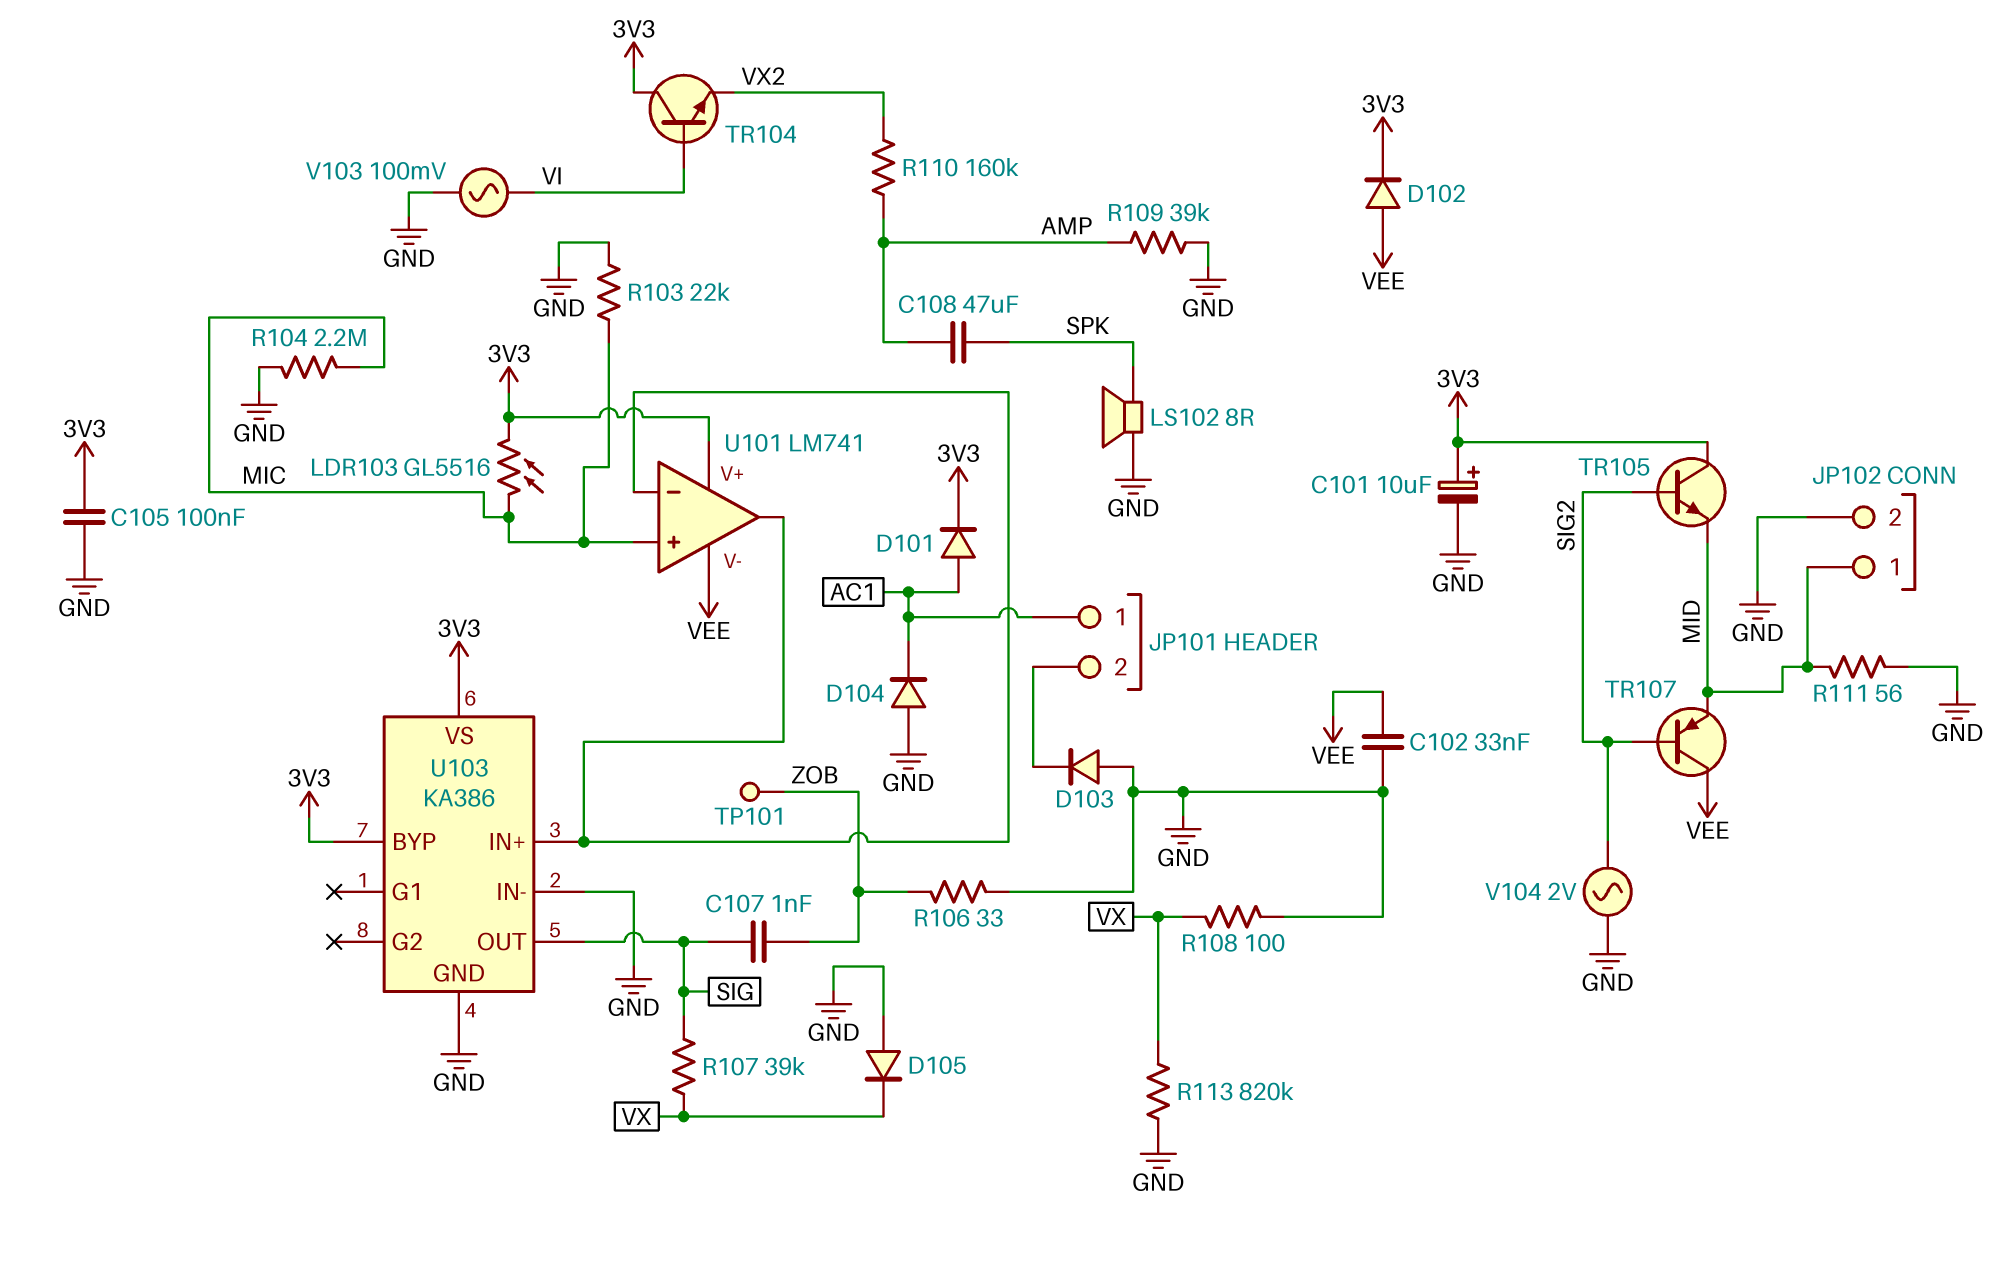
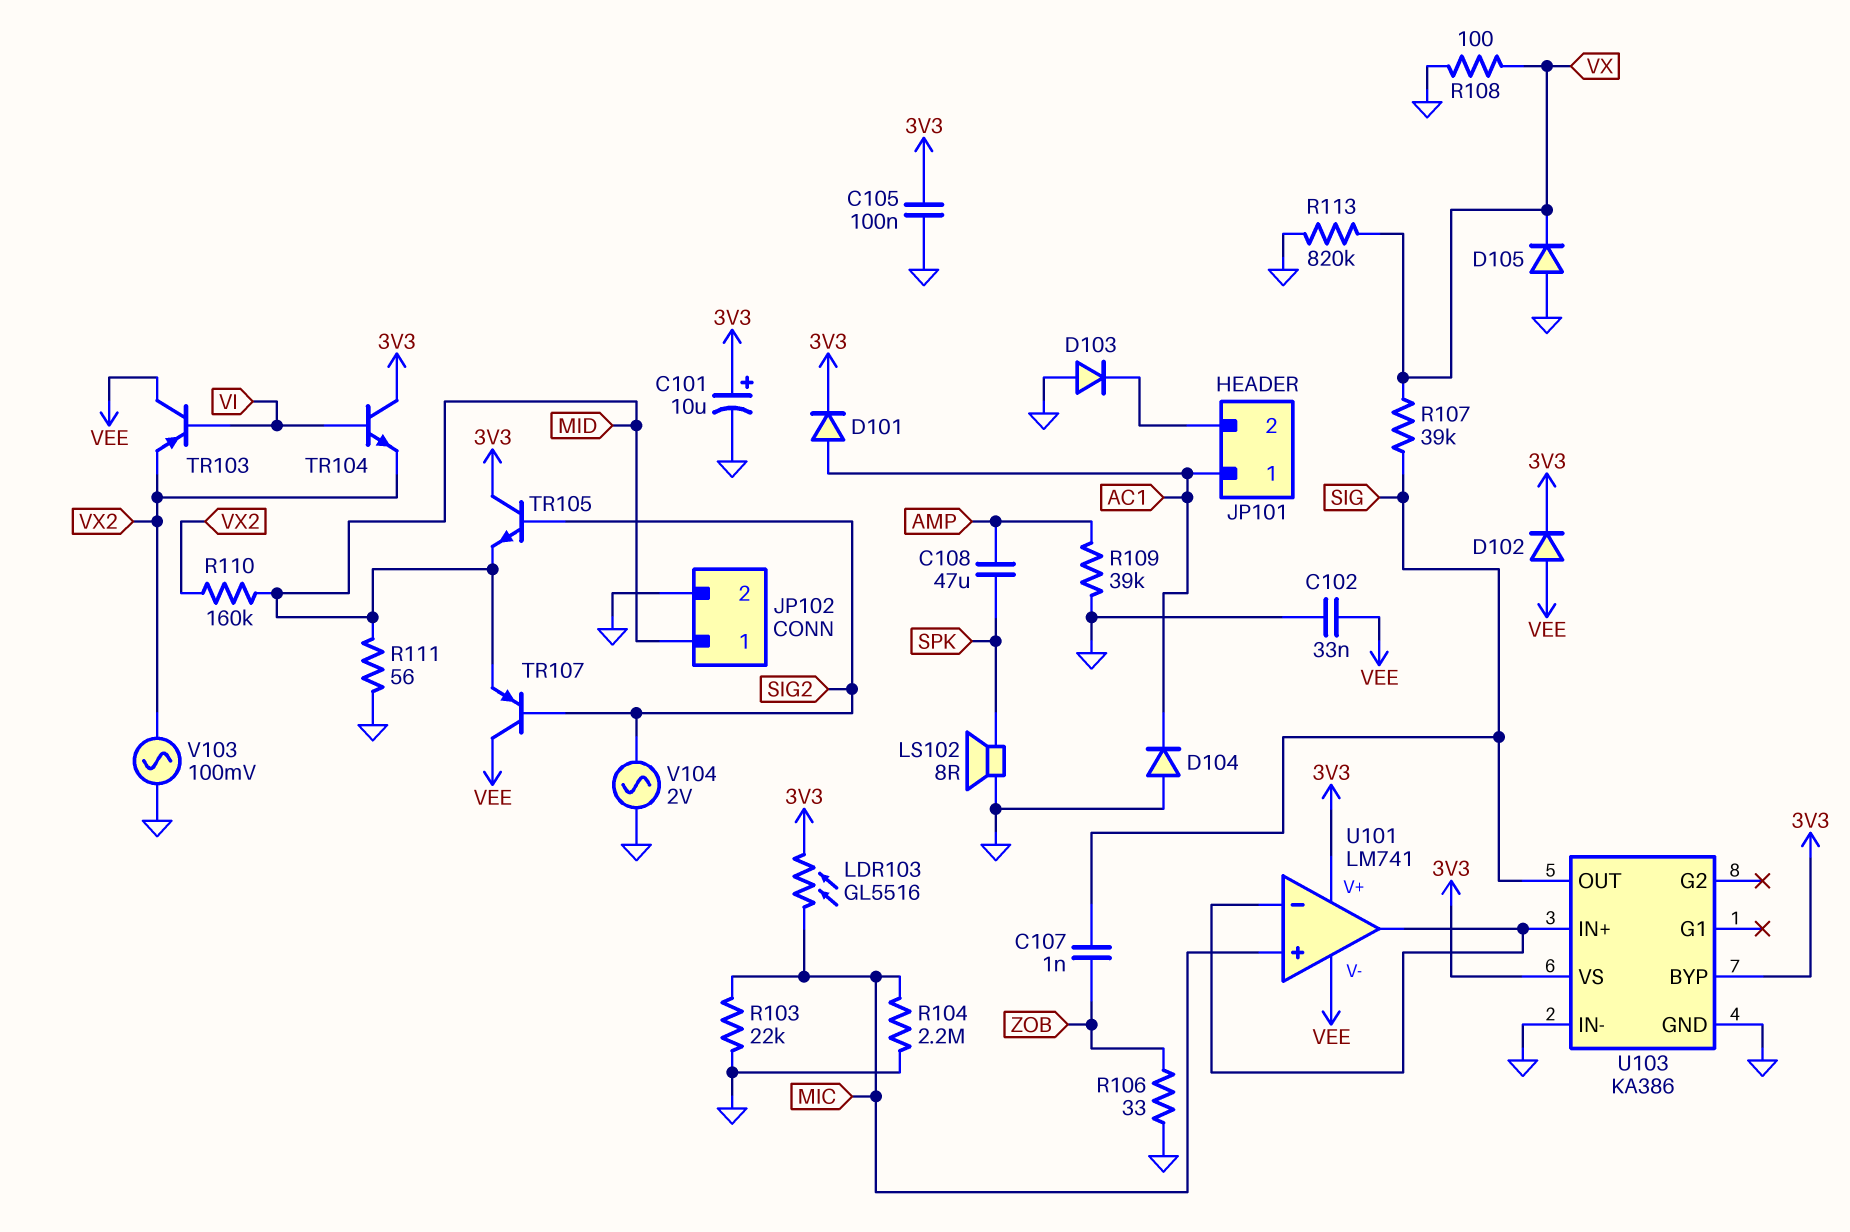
R110: 160k (AMP, VX2) -> 160k (MID, VX2)
TP101: test point (ZOB) -> none
TR103: none -> PNP (B VI, C VEE, E VX2)
V103: AC 100mV (GND, VI) -> AC 100mV (GND, VX2)

